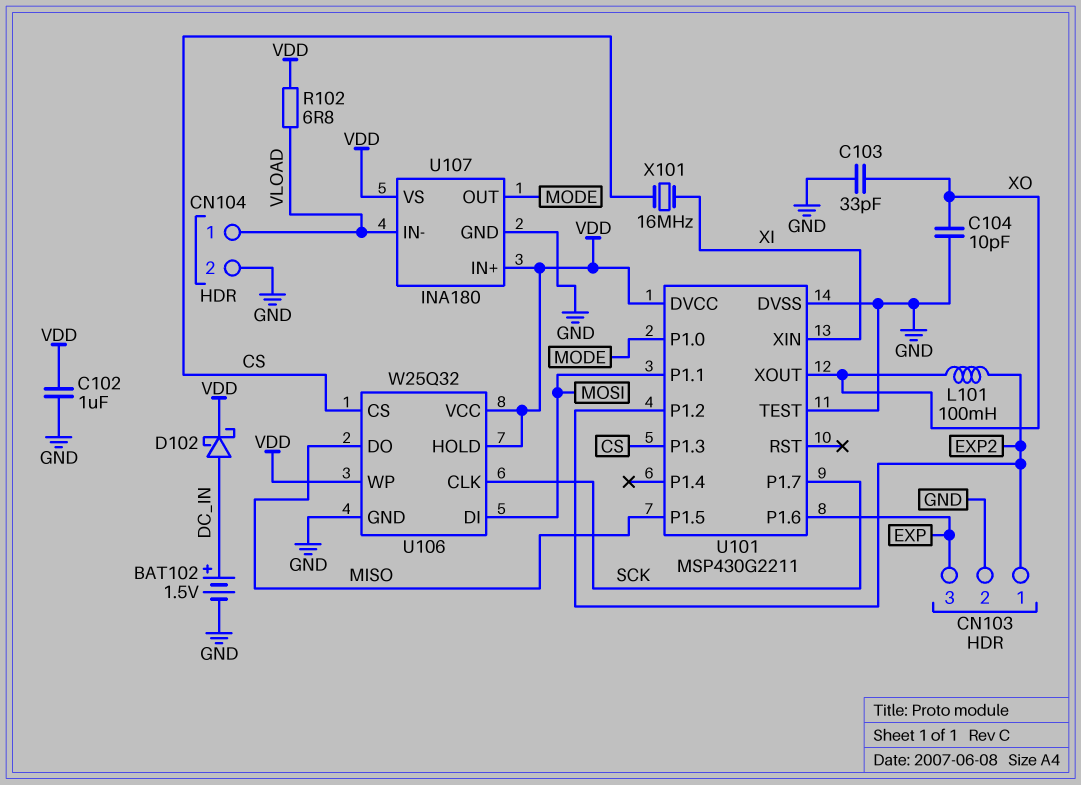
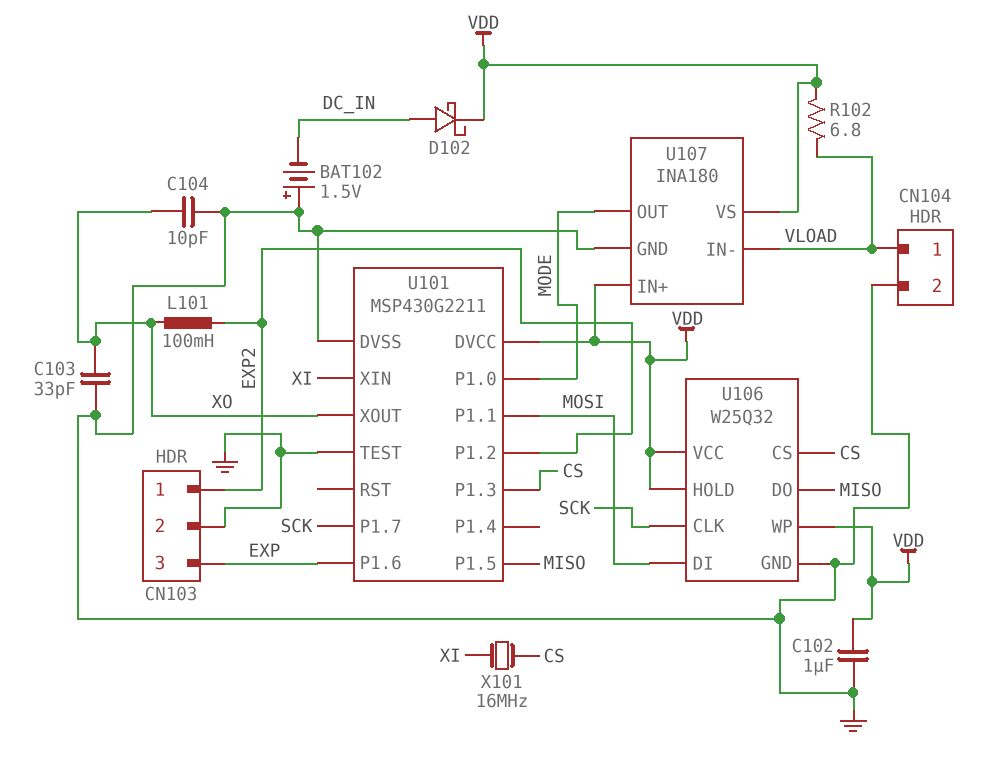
BAT102: 1.5V (plus DC_IN, minus GND) -> 1.5V (plus GND, minus DC_IN)

